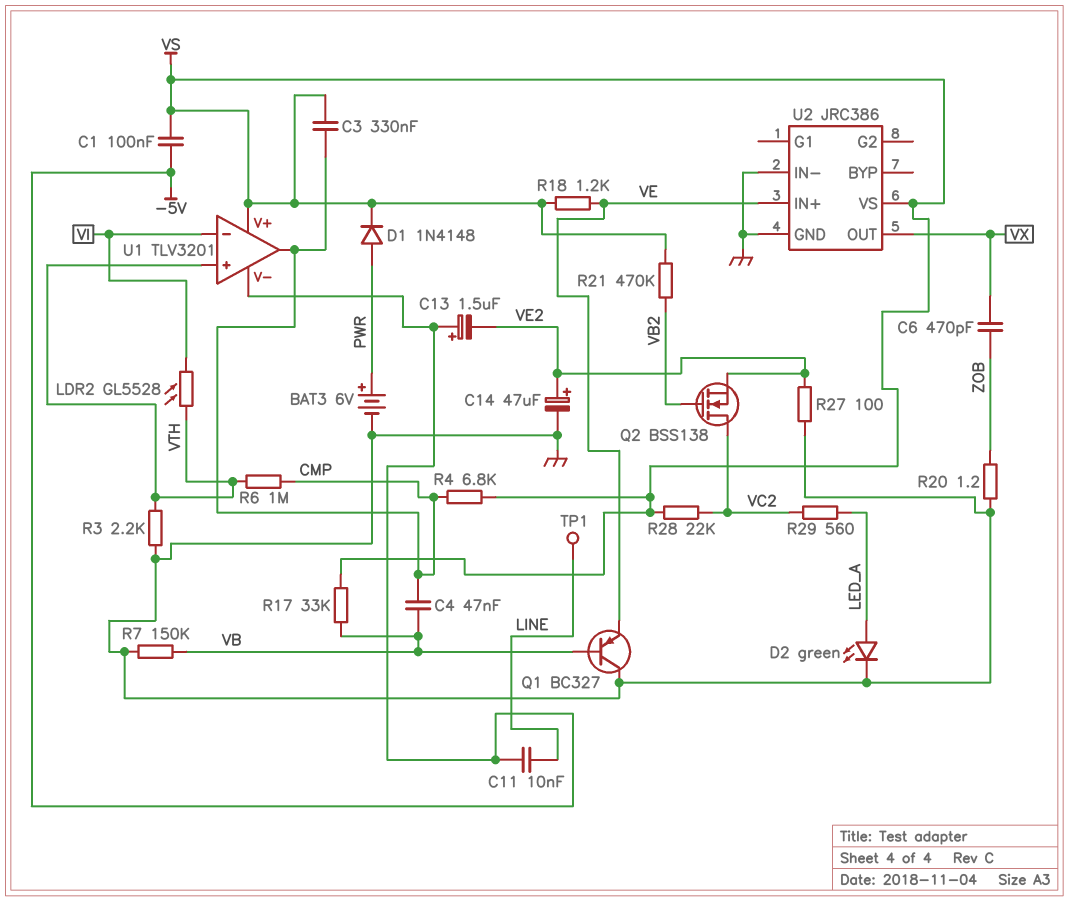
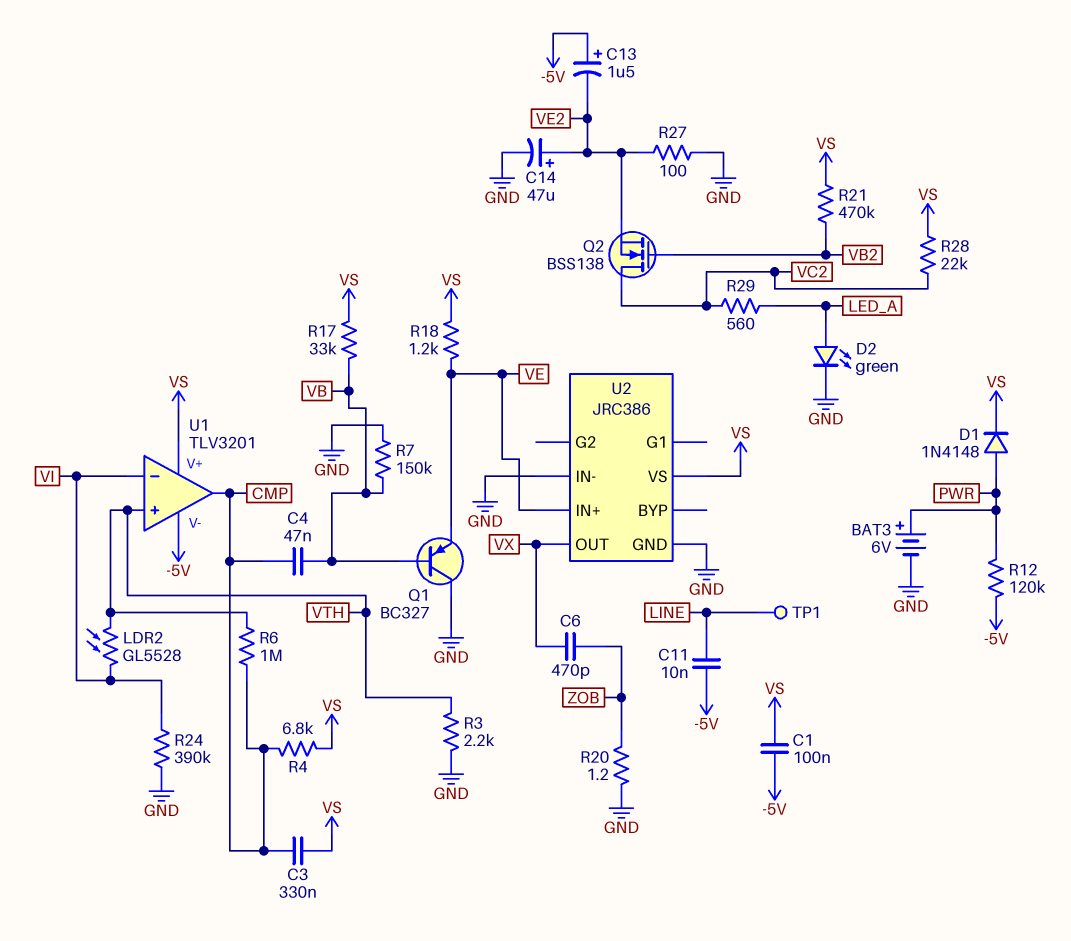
R12: none -> 120k (-5V, PWR)
R24: none -> 390k (GND, VI)

